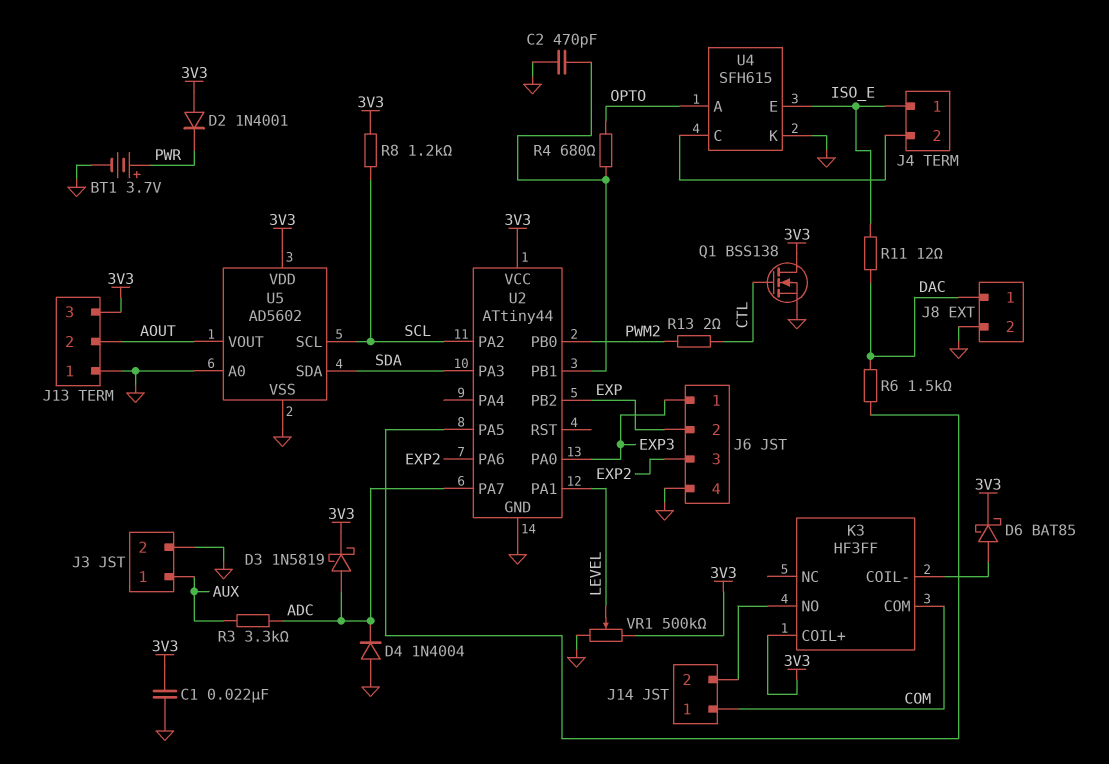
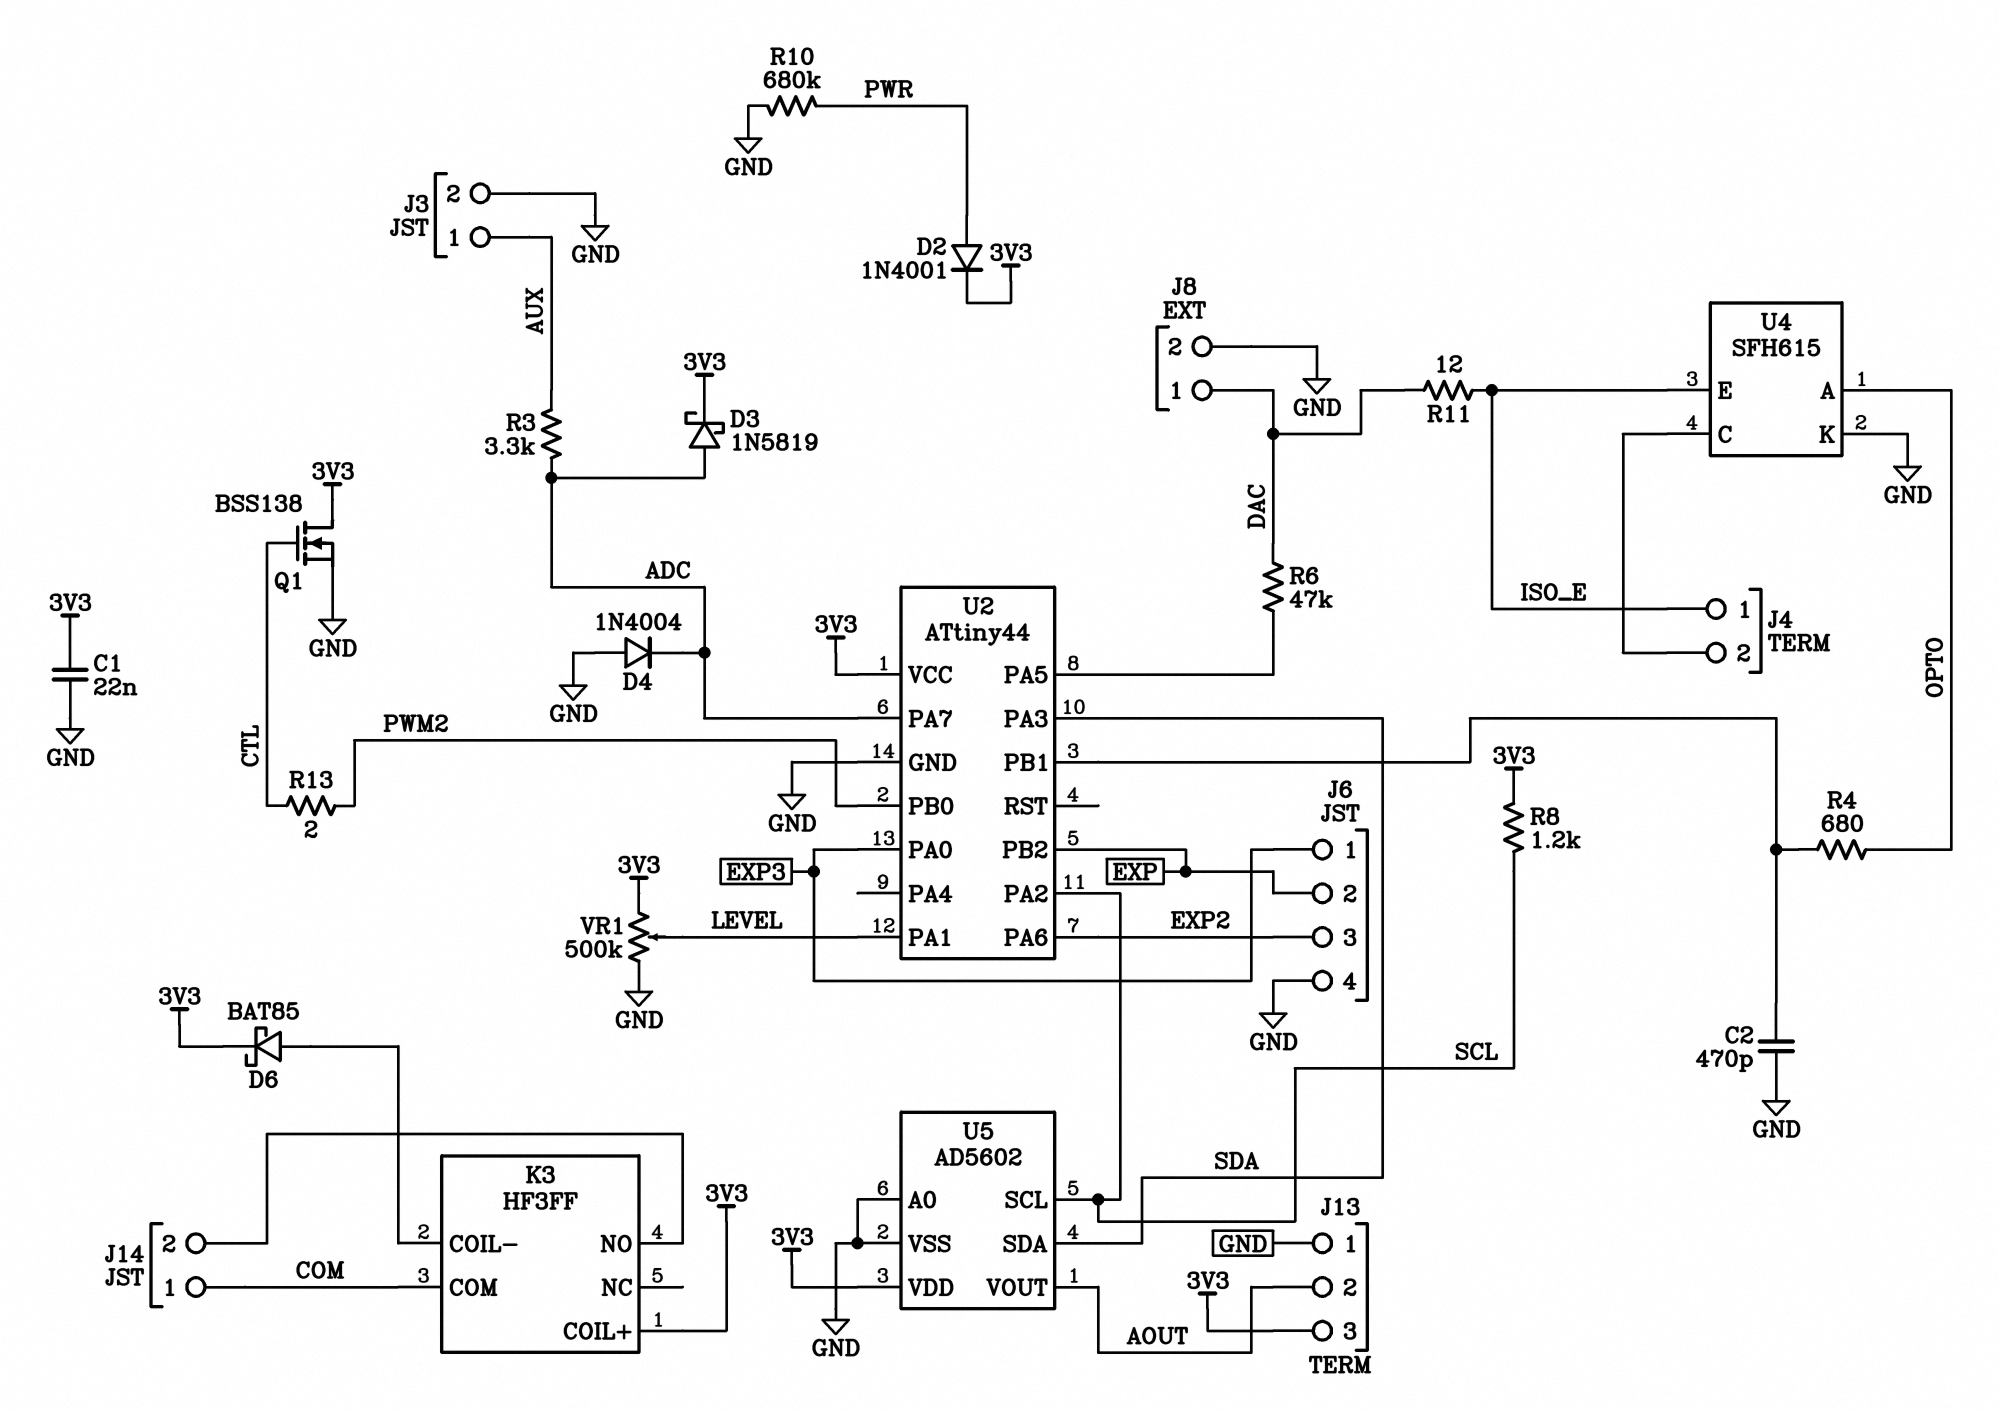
BT1: 3.7V (plus PWR, minus GND) -> none
D2: diode 1N4001 (A 3V3, K PWR) -> diode 1N4001 (A PWR, K 3V3)
R6: 1.5k (DAC, U2/PA5) -> 47k (DAC, U2/PA5)
R10: none -> 680k (GND, PWR)

